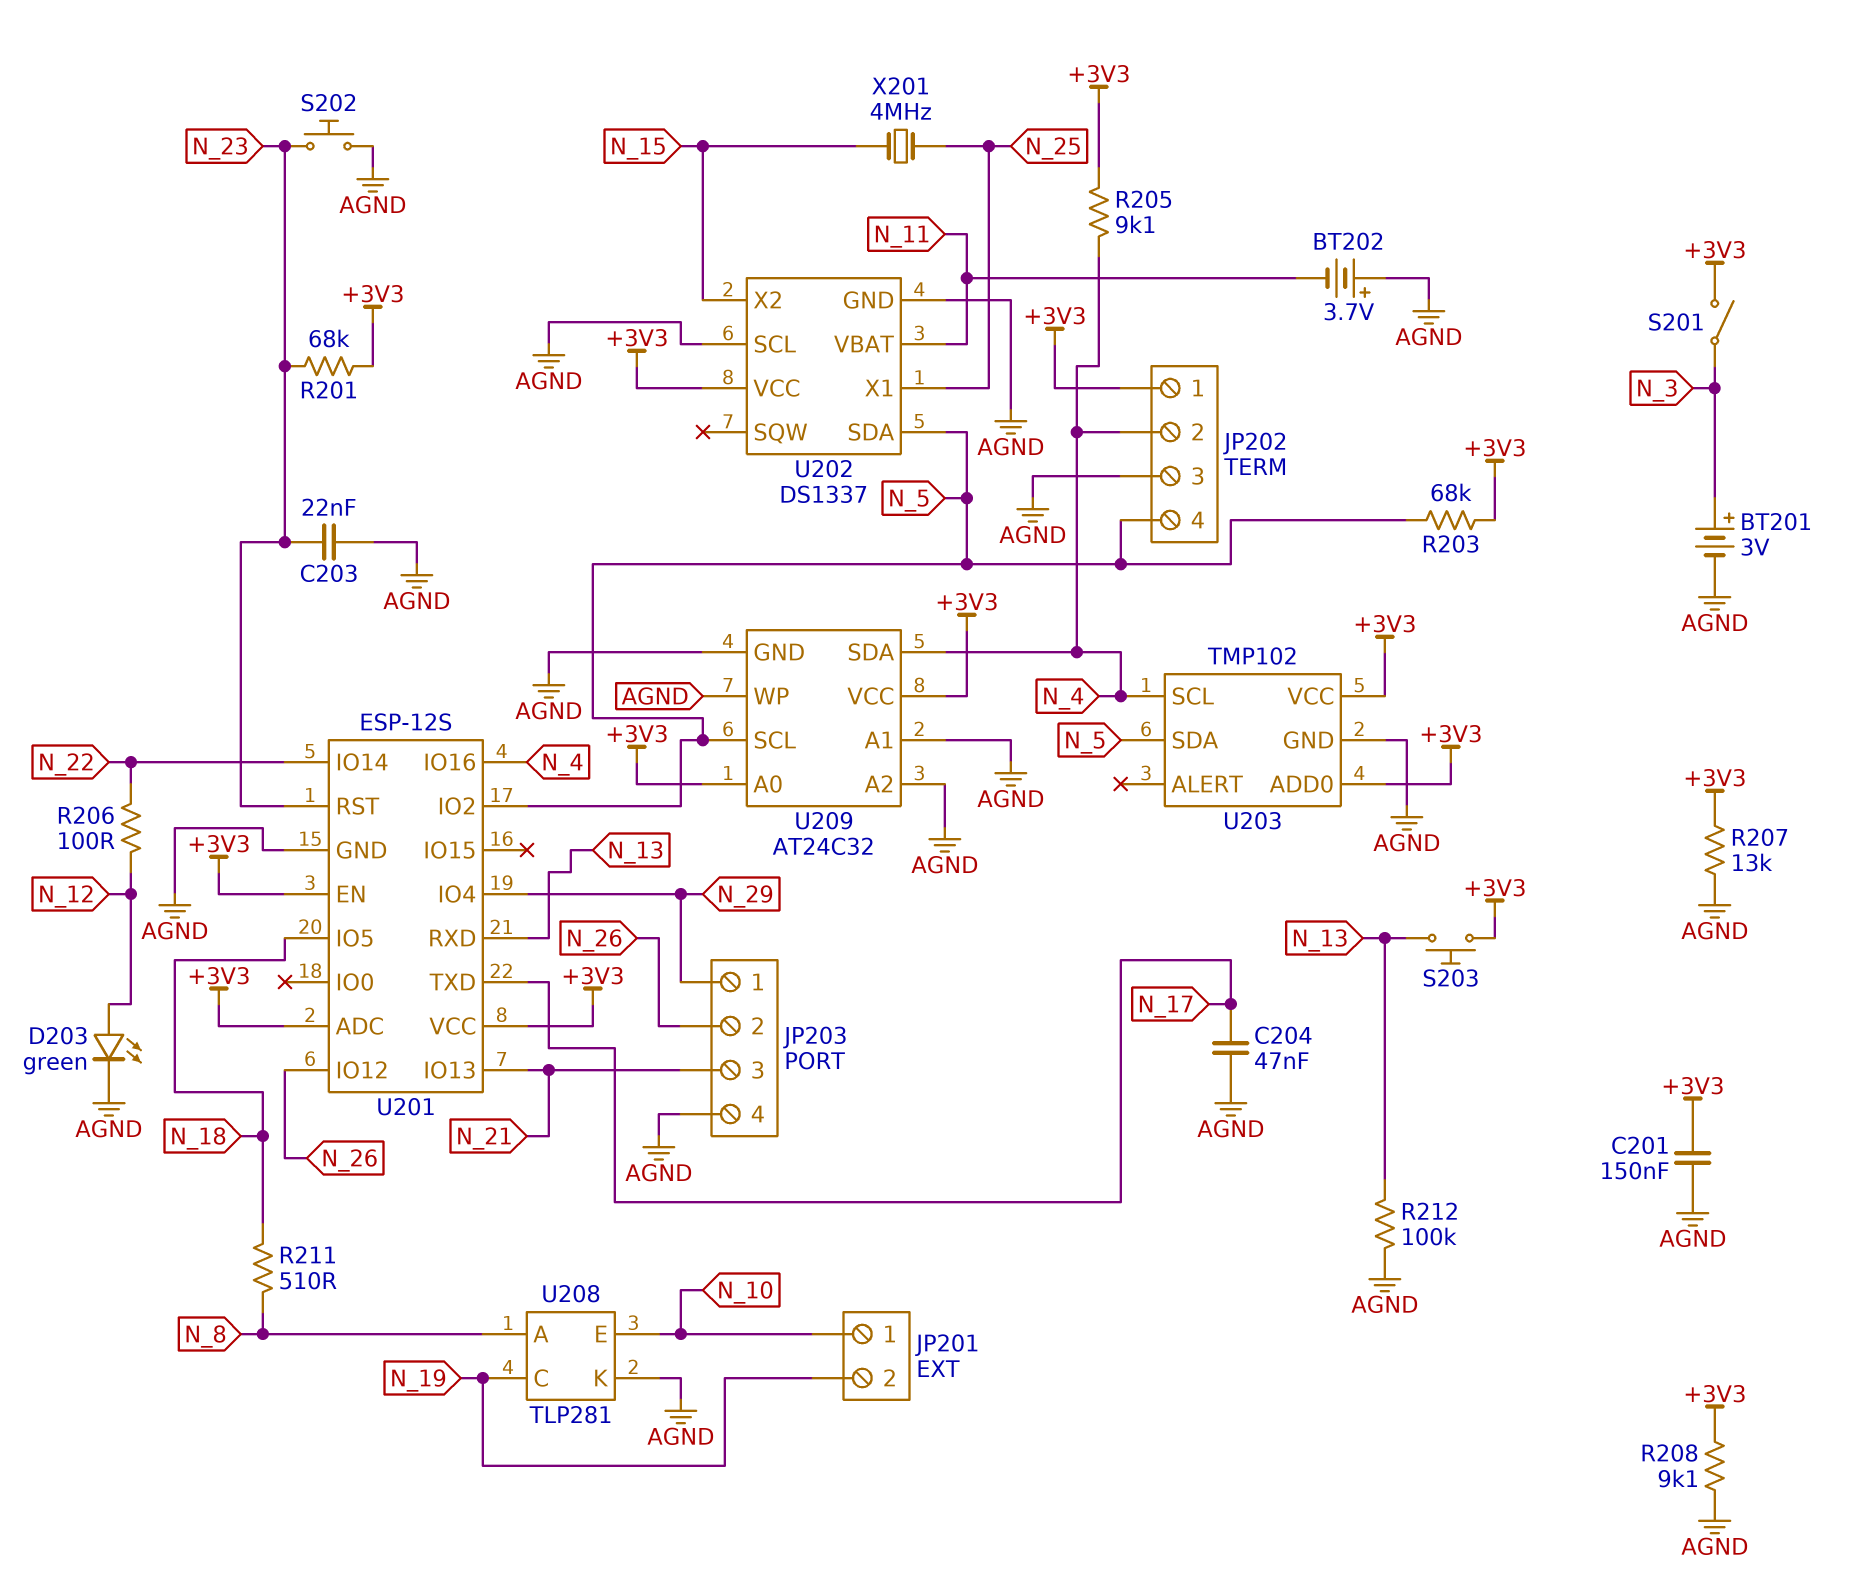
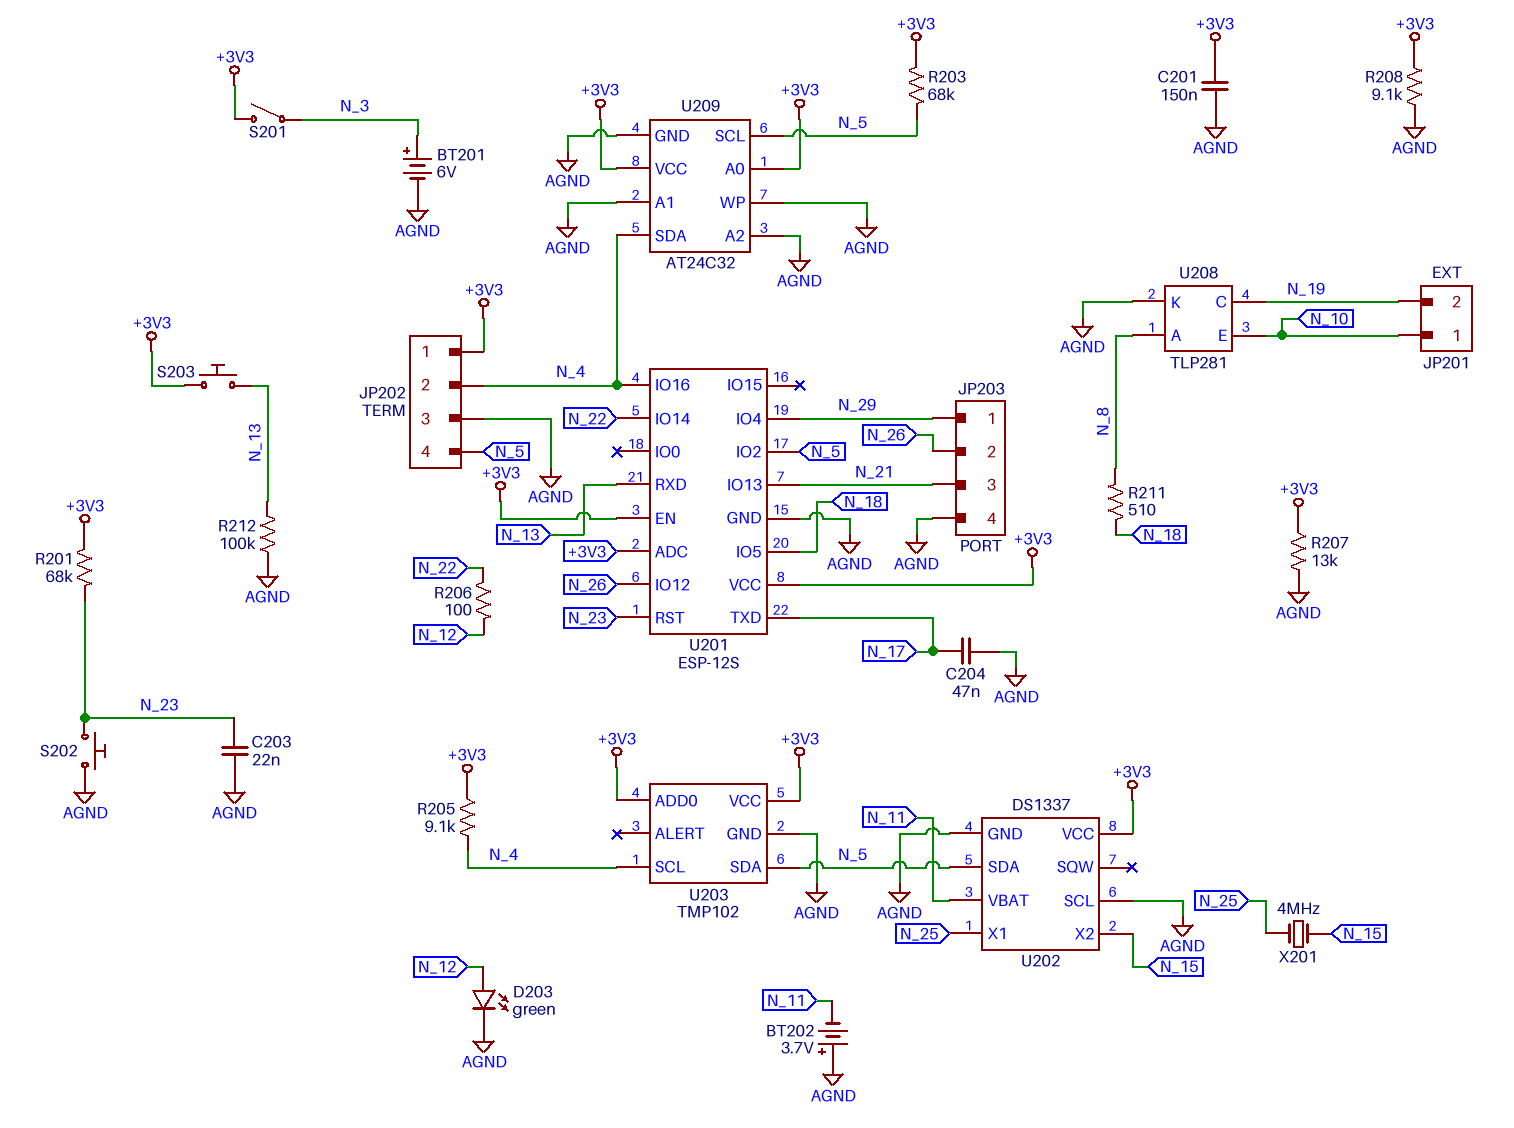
BT201: 3V (plus N_3, minus AGND) -> 6V (plus N_3, minus AGND)

